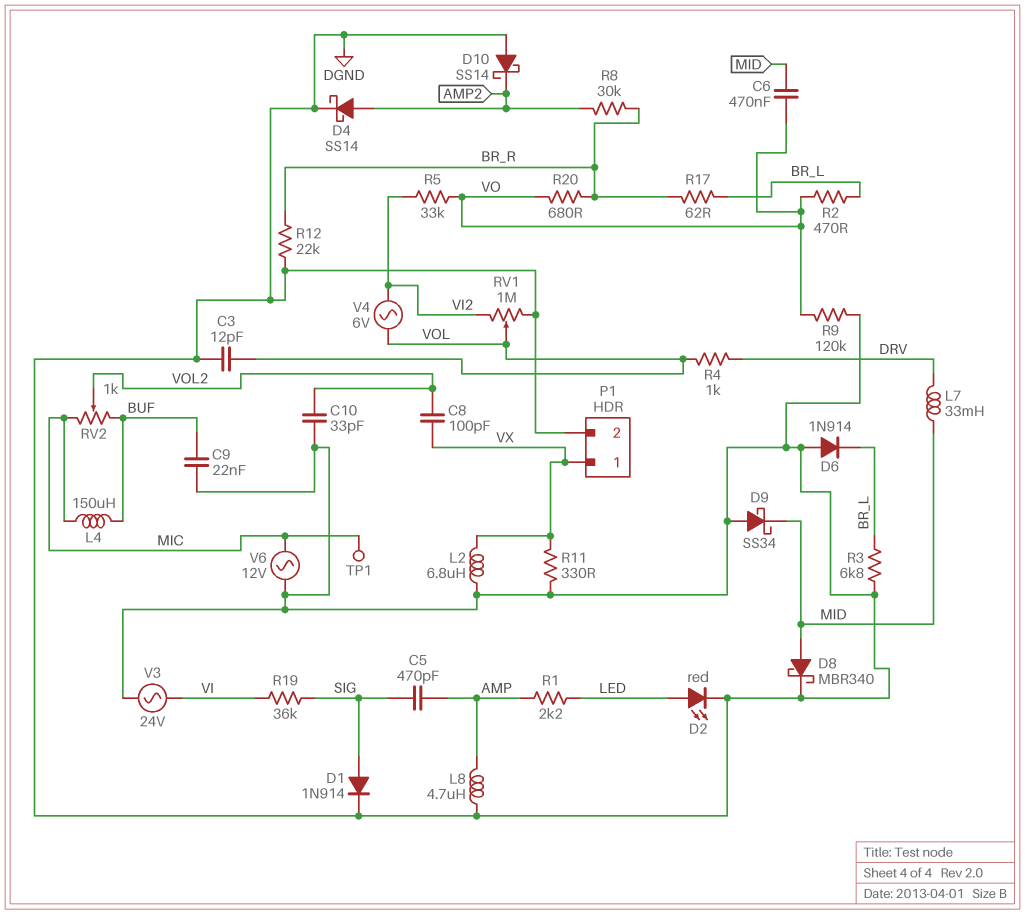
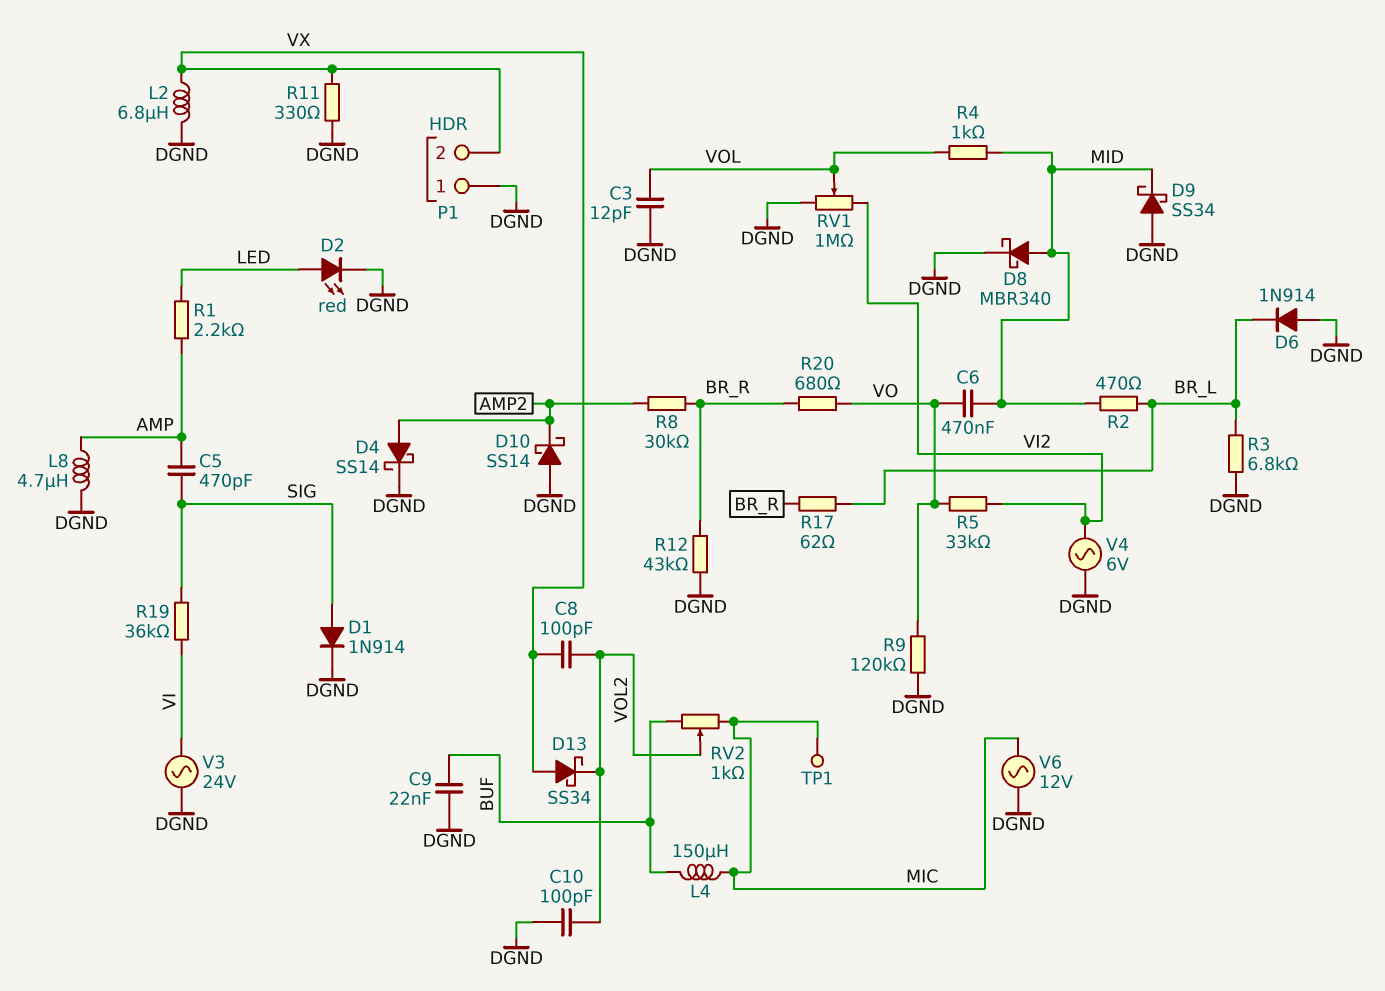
C10: 33pF (DGND, VOL2) -> 100pF (DGND, VOL2)
D13: none -> schottky SS34 (A VX, K VOL2)
L7: 33mH (DRV, MID) -> none
P1 pin 1: VX -> DGND
P1 pin 2: DGND -> VX
R2: 470 (BR_L, VO) -> 470 (BR_L, MID)
R4: 1k (DRV, VOL) -> 1k (MID, VOL)
R12: 22k (BR_R, DGND) -> 43k (BR_R, DGND)
V4: AC 6V (VI2, VOL) -> AC 6V (DGND, VI2)

